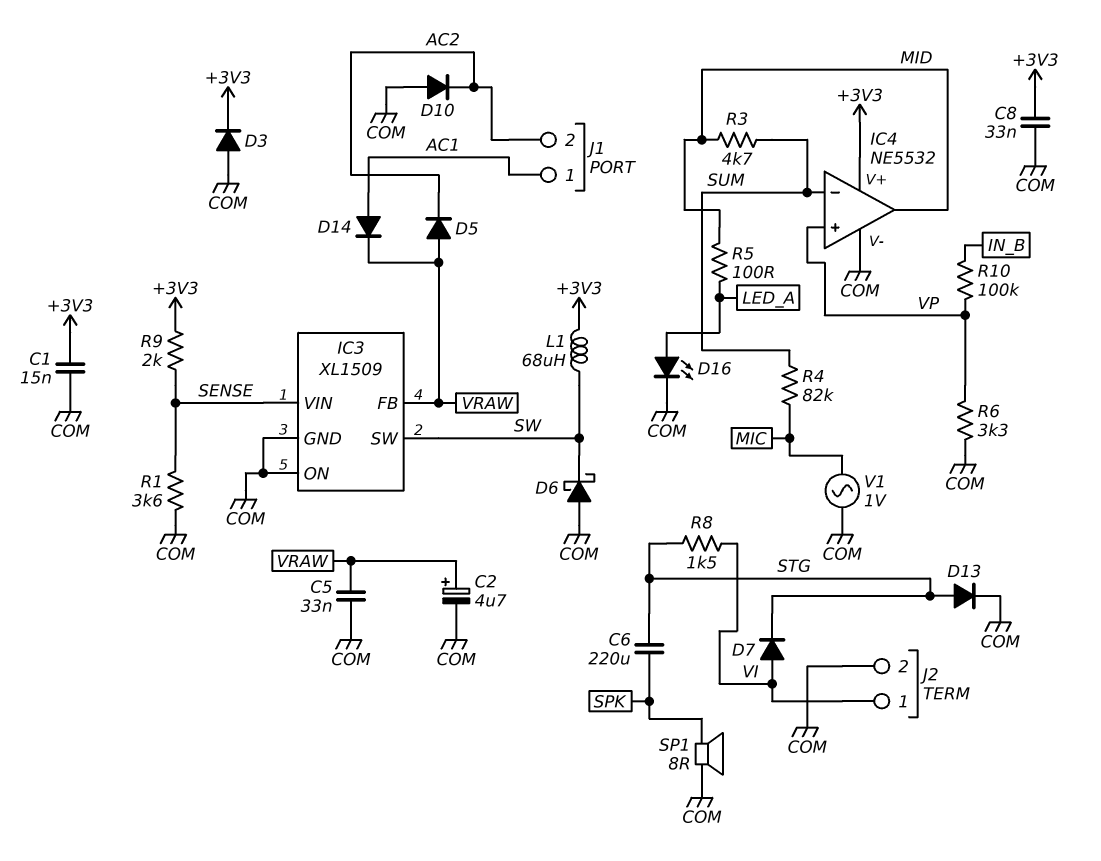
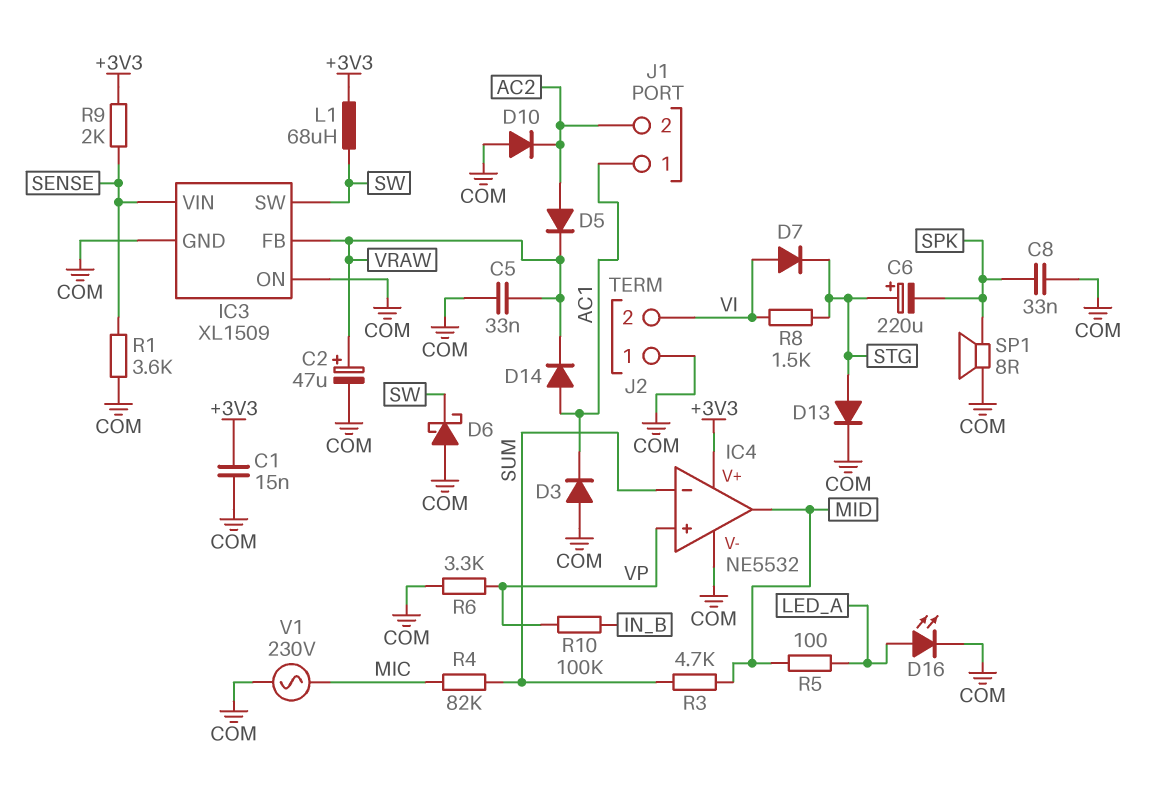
C2: 4.7uF (plus VRAW, minus COM) -> 47uF (plus VRAW, minus COM)
C6: 220uF (SPK, STG) -> 220uF (plus STG, minus SPK)
C8: 33nF (+3V3, COM) -> 33nF (COM, SPK)
D3: diode (A COM, K +3V3) -> diode (A COM, K AC1)
D5: diode (A VRAW, K AC2) -> diode (A AC2, K VRAW)
J2 pin 1: VI -> COM
J2 pin 2: COM -> VI
V1: AC 1V (COM, MIC) -> AC 230V (COM, MIC)

